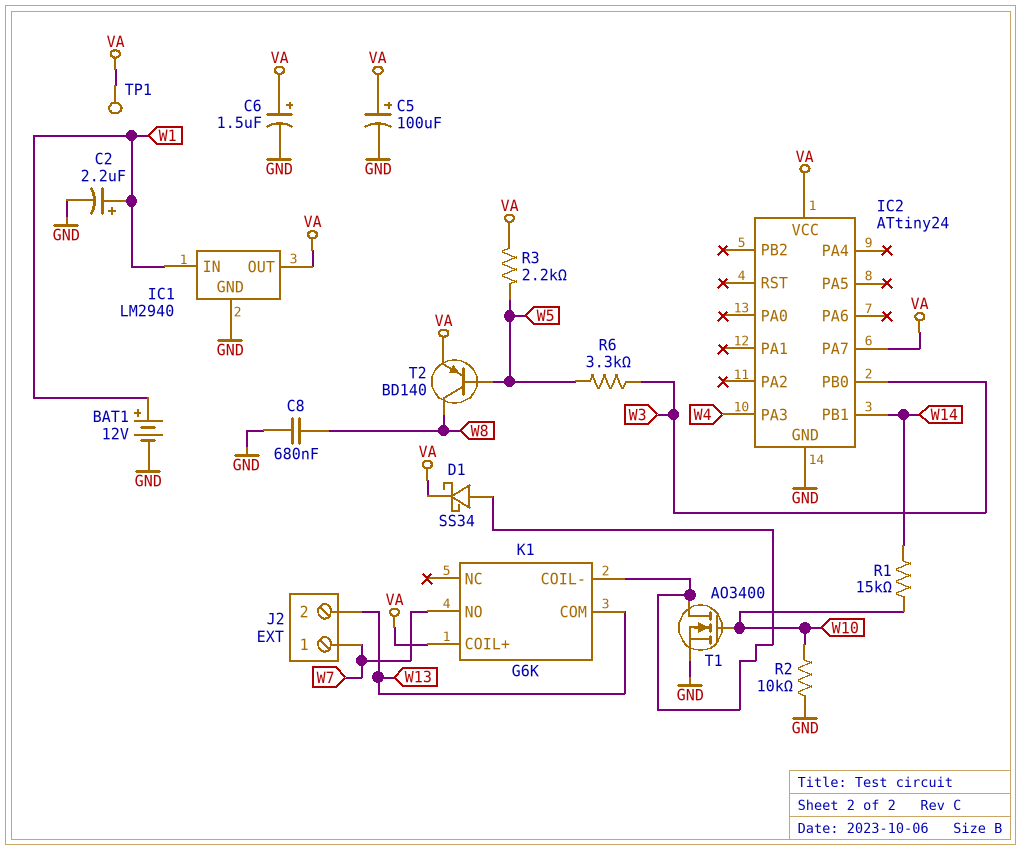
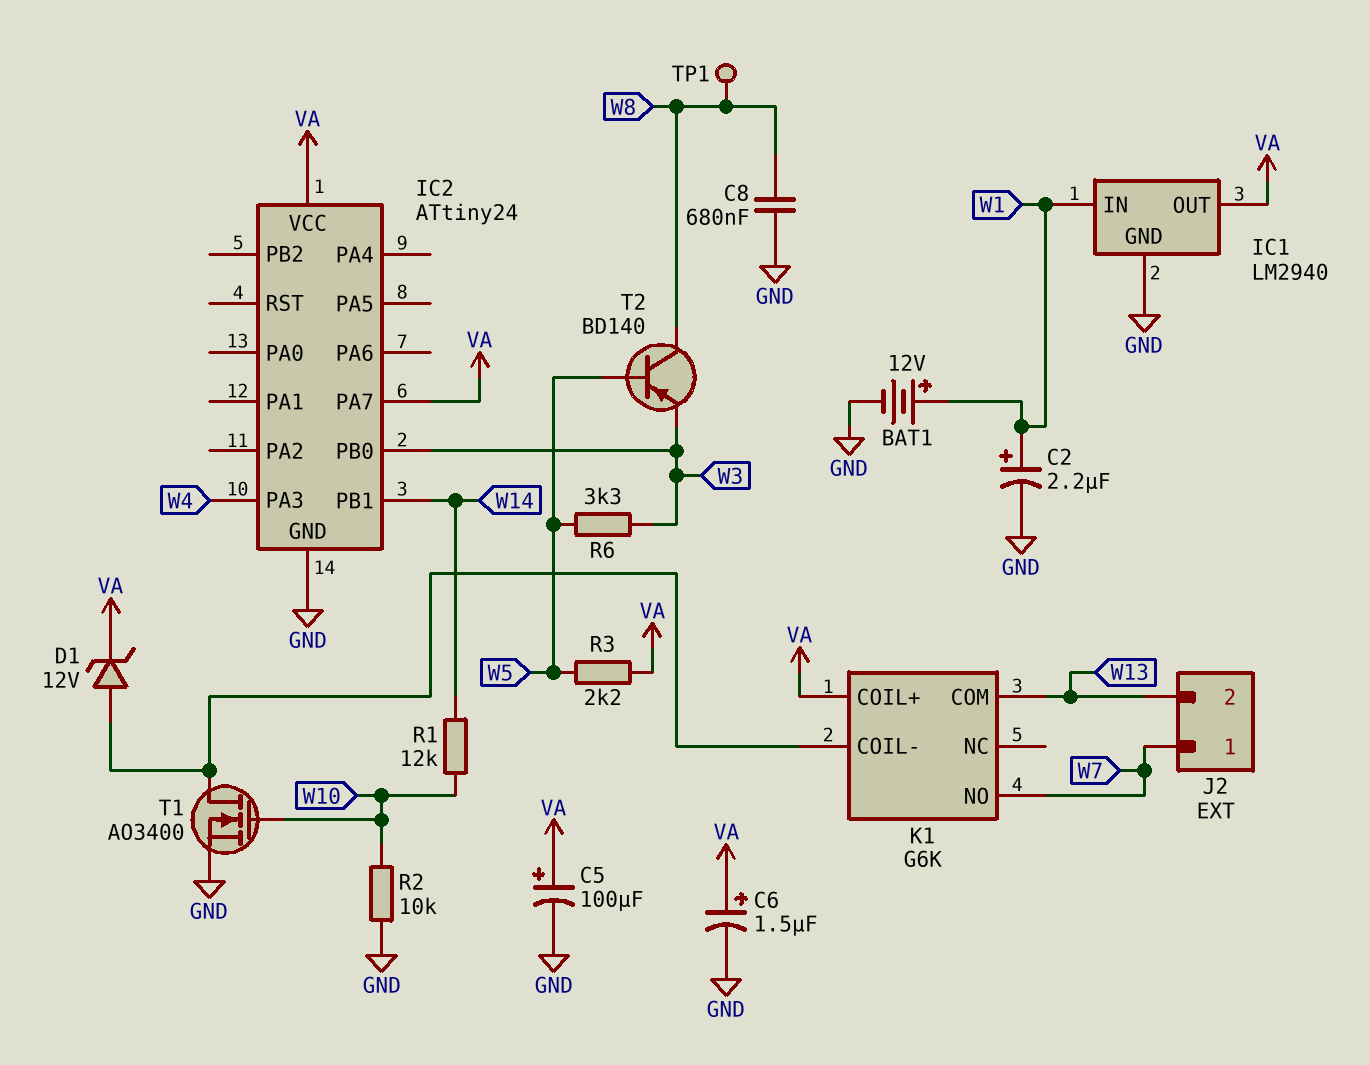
D1: schottky SS34 (A K1/COIL-, K VA) -> zener 12V (A K1/COIL-, K VA)
R1: 15k (W10, W14) -> 12k (W10, W14)
T2: PNP BD140 (B W5, C W8, E VA) -> PNP BD140 (B W5, C W8, E W3)
TP1: test point (VA) -> test point (W8)

